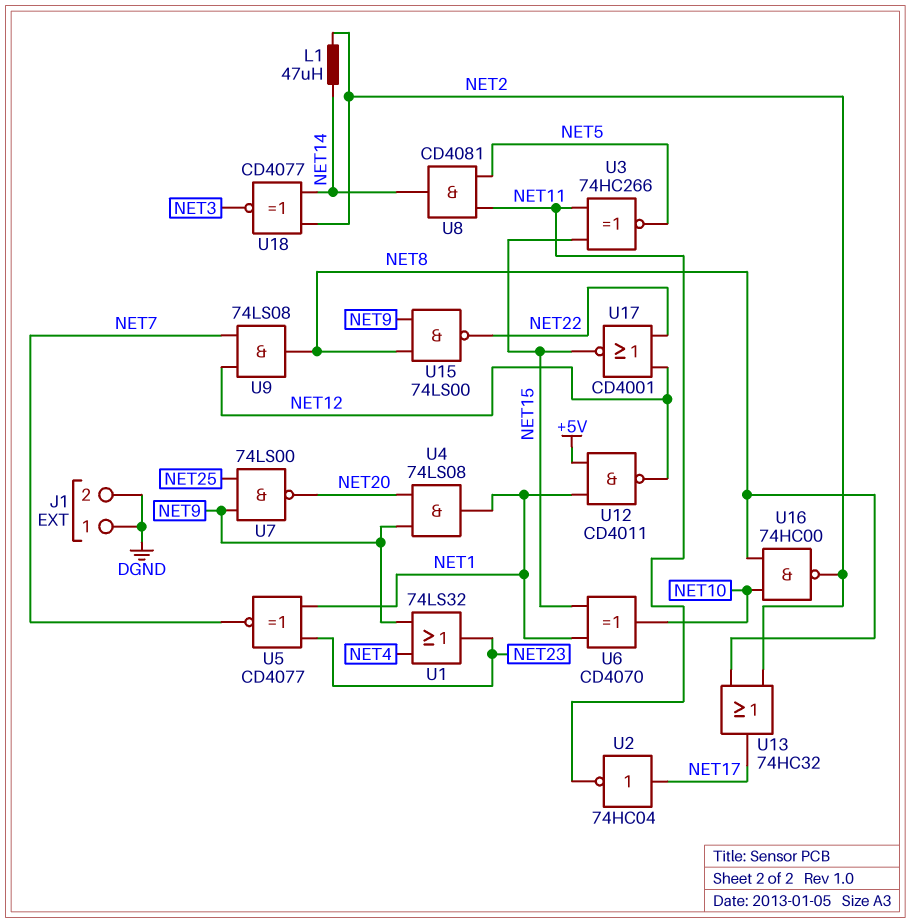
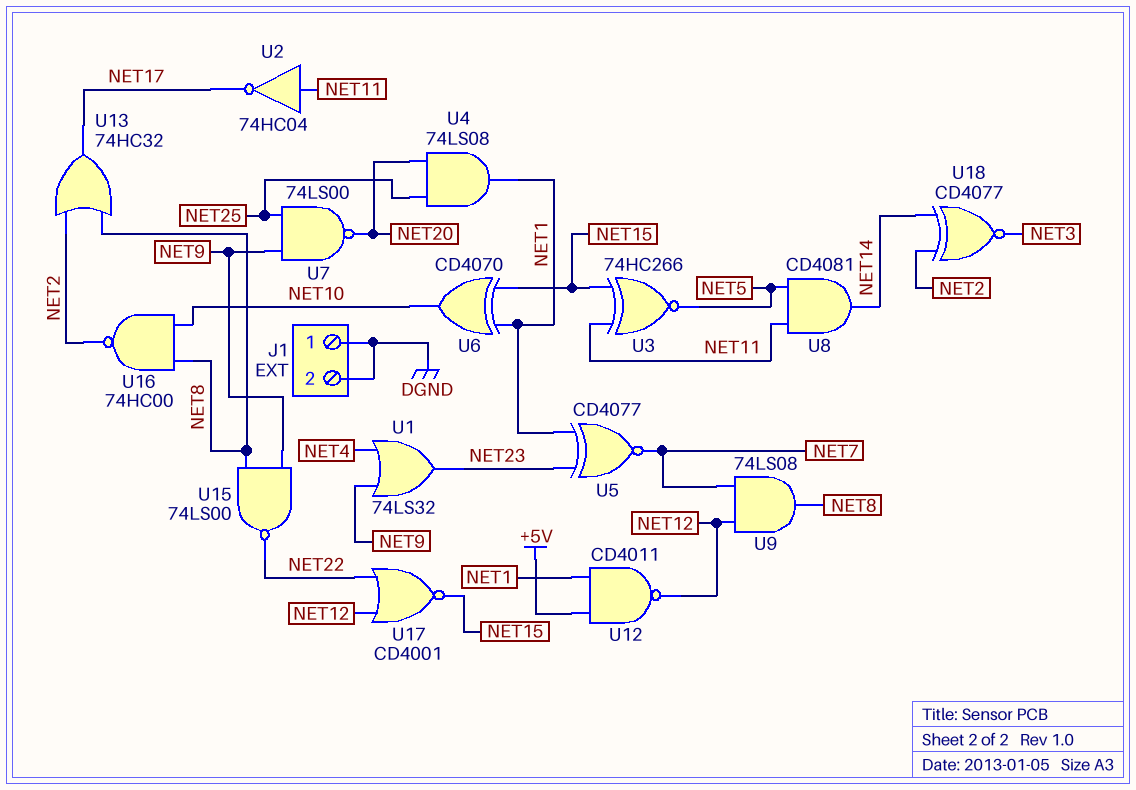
L1: 47uH (NET2, NET14) -> none
U2: NOT 74HC04 (in NET17, out NET11) -> NOT 74HC04 (in NET11, out NET17)
U4: AND 74LS08 (in NET9, in NET20, out NET1) -> AND 74LS08 (in NET20, in NET25, out NET1)

